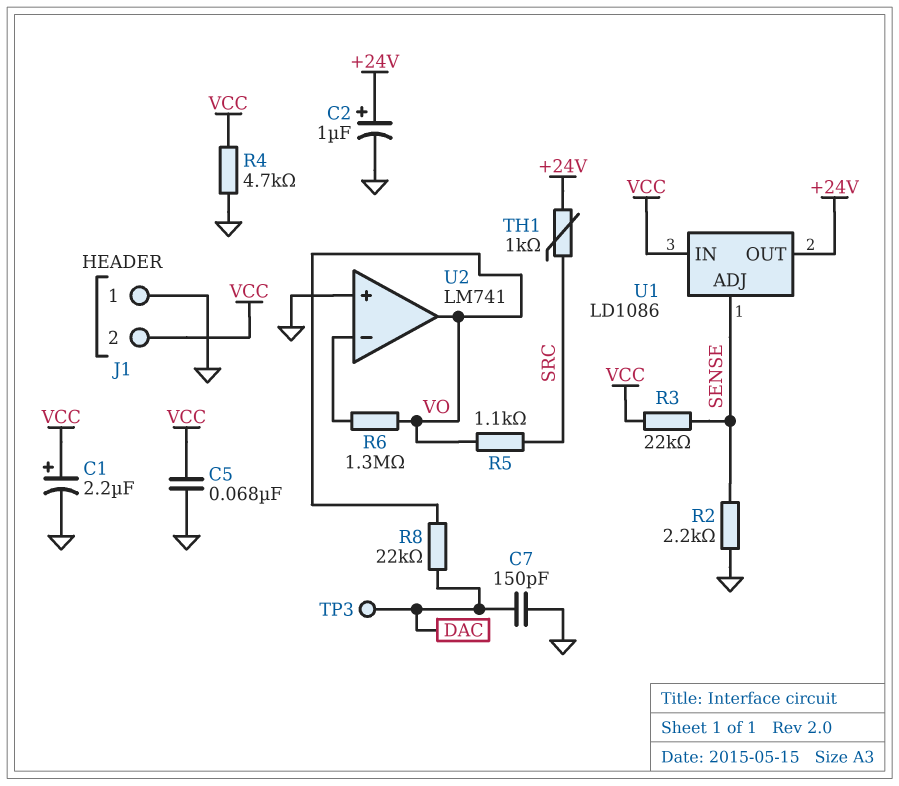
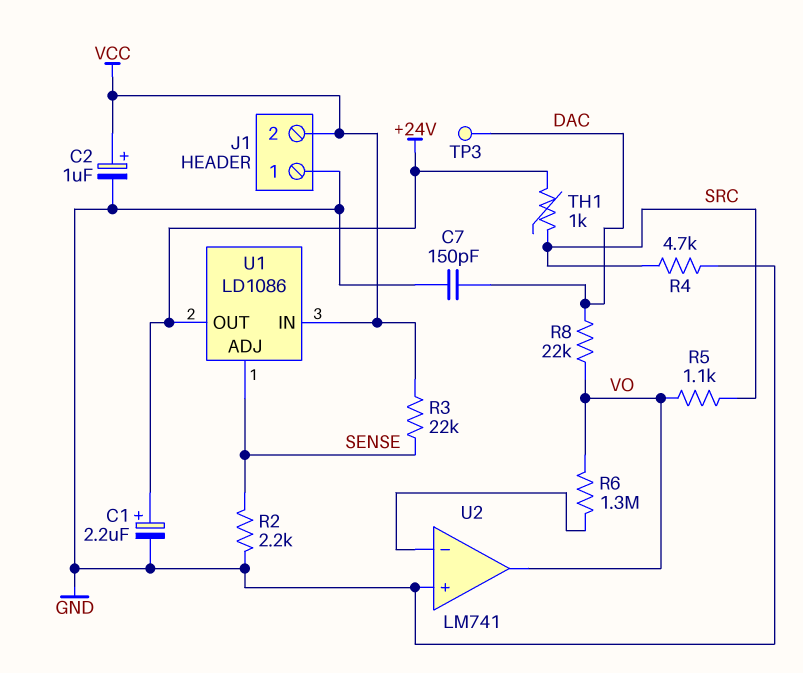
C1: 2.2uF (plus VCC, minus GND) -> 2.2uF (plus +24V, minus GND)
C2: 1uF (plus +24V, minus GND) -> 1uF (plus VCC, minus GND)
C5: 68nF (GND, VCC) -> none
R4: 4.7k (GND, VCC) -> 4.7k (GND, SRC)

